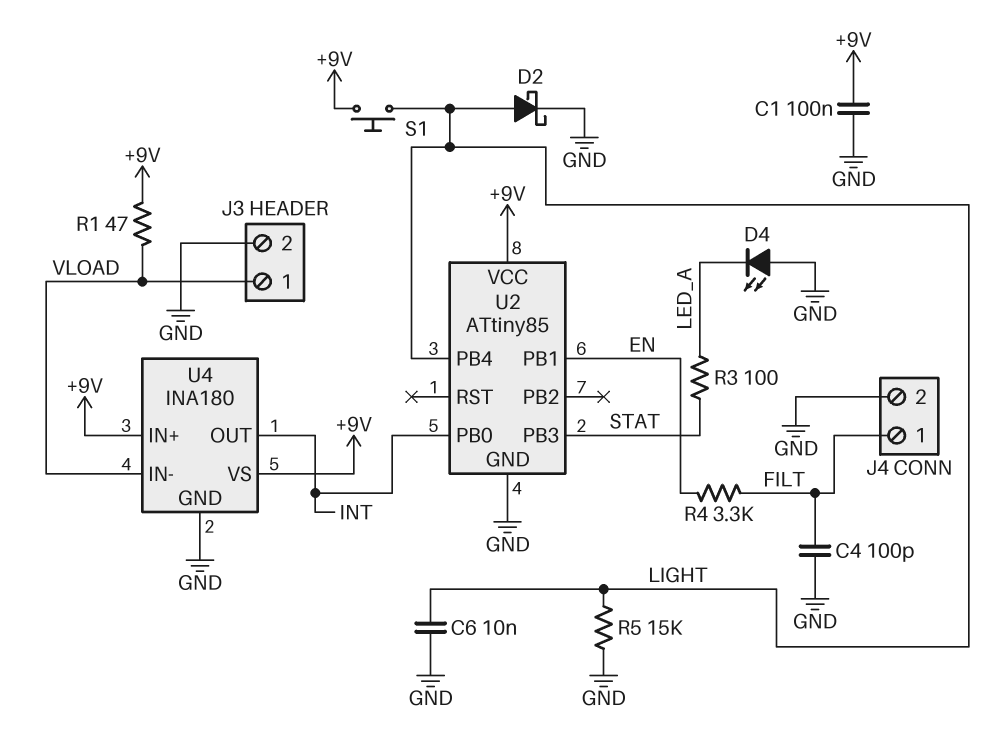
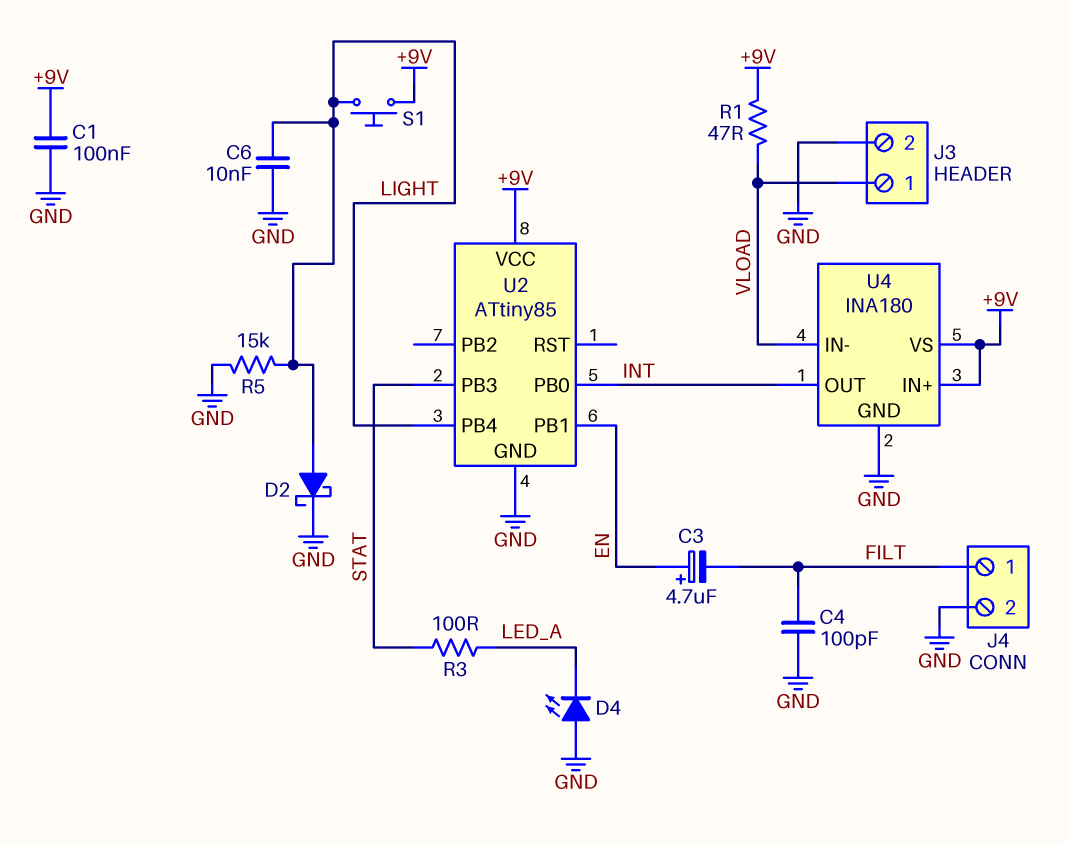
C3: none -> 4.7uF (plus EN, minus FILT)
R4: 3.3k (EN, FILT) -> none

